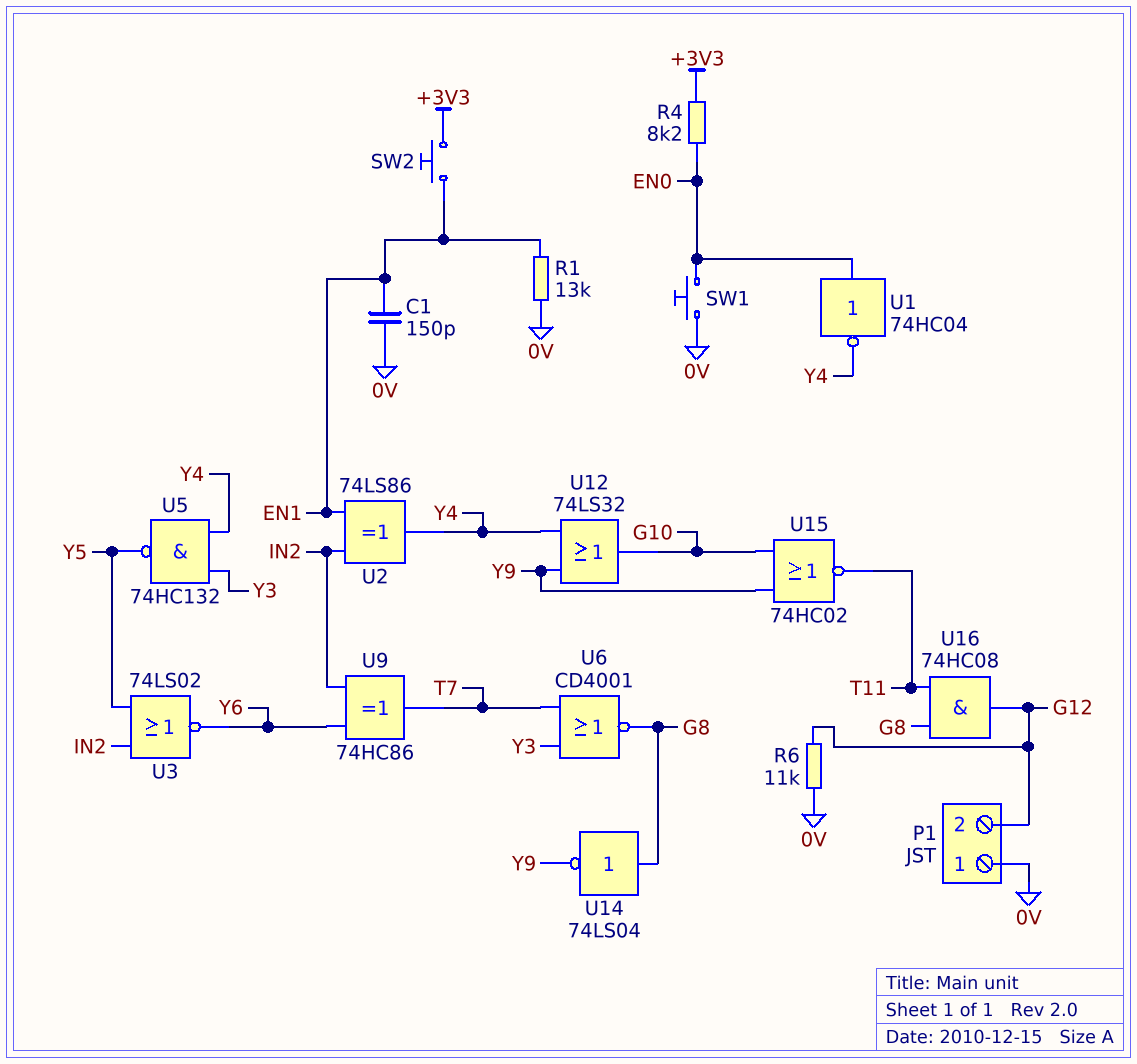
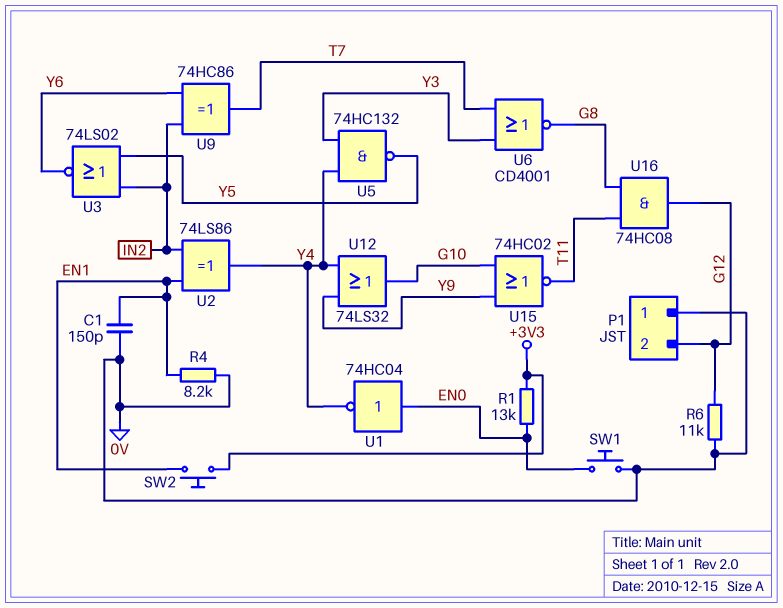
R1: 13k (0V, EN1) -> 13k (+3V3, EN0)
R4: 8.2k (+3V3, EN0) -> 8.2k (0V, EN1)
U14: NOT 74LS04 (in G8, out Y9) -> none

